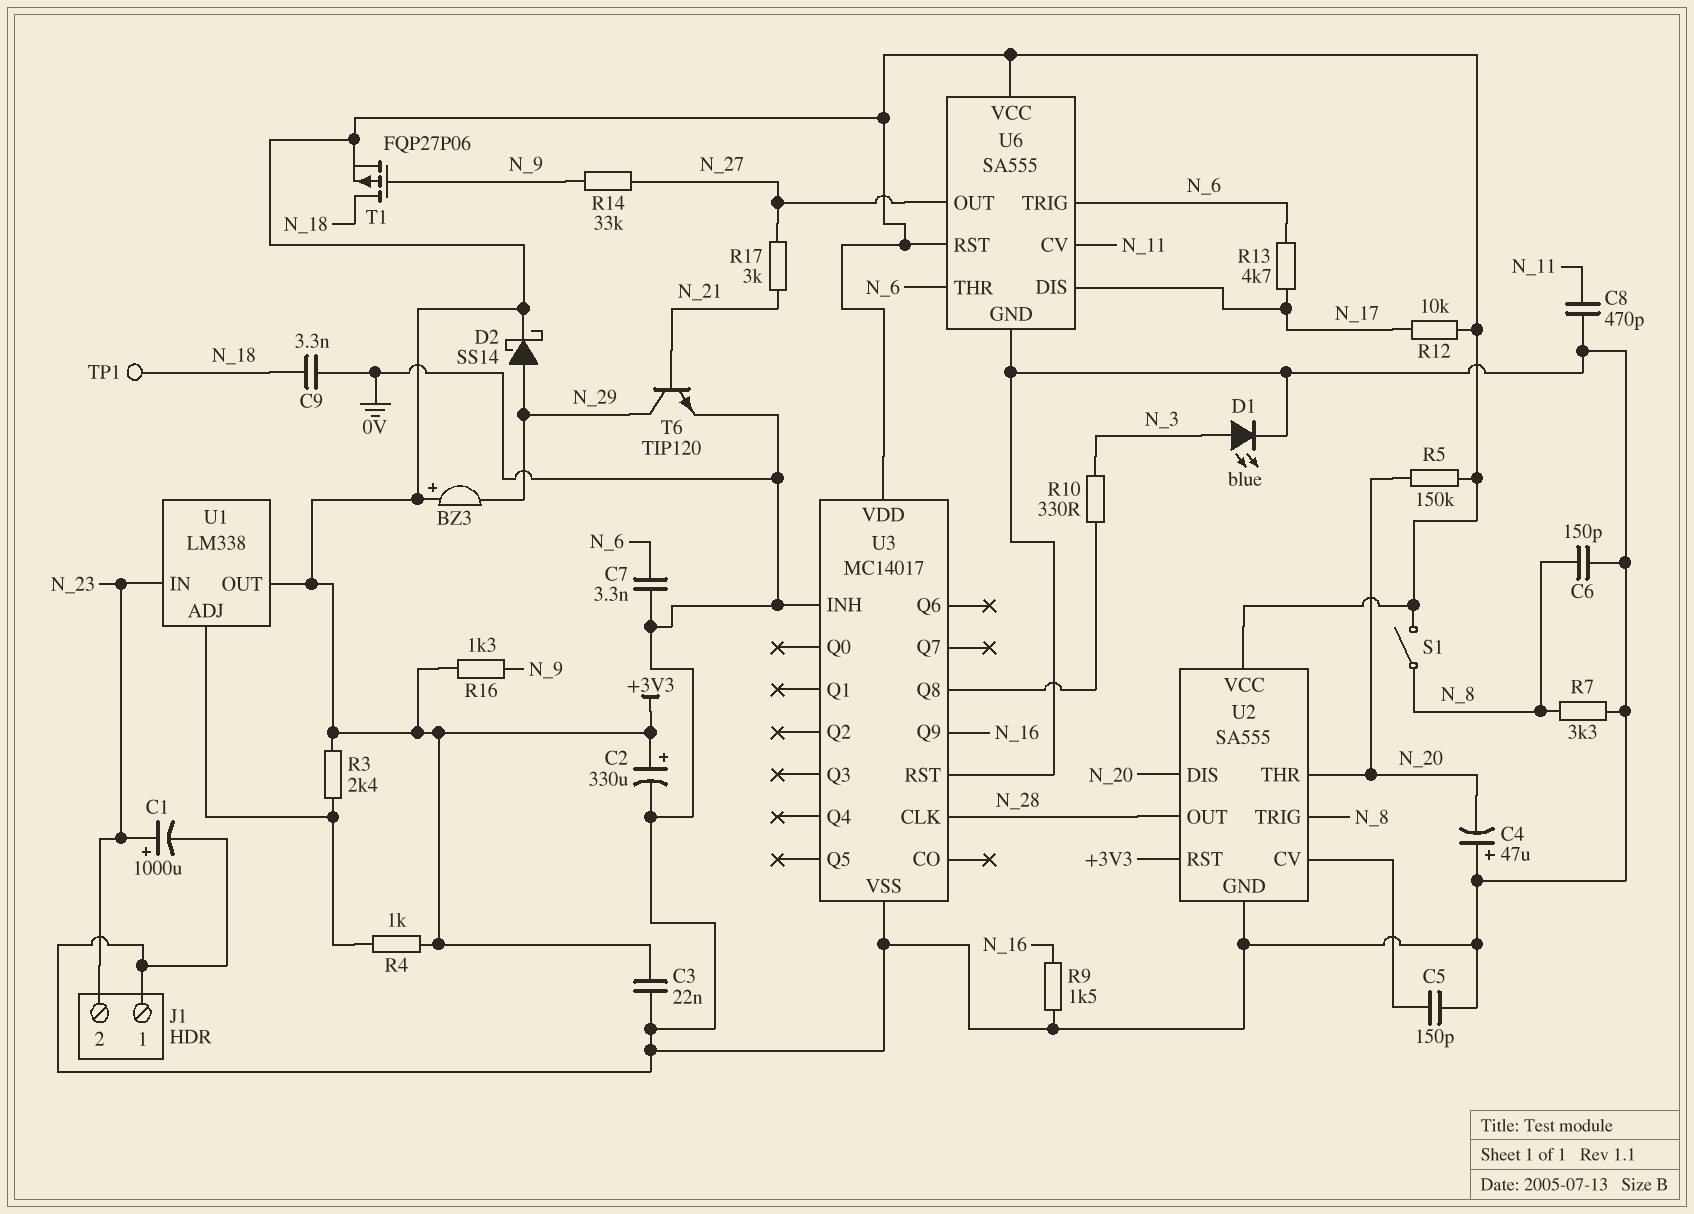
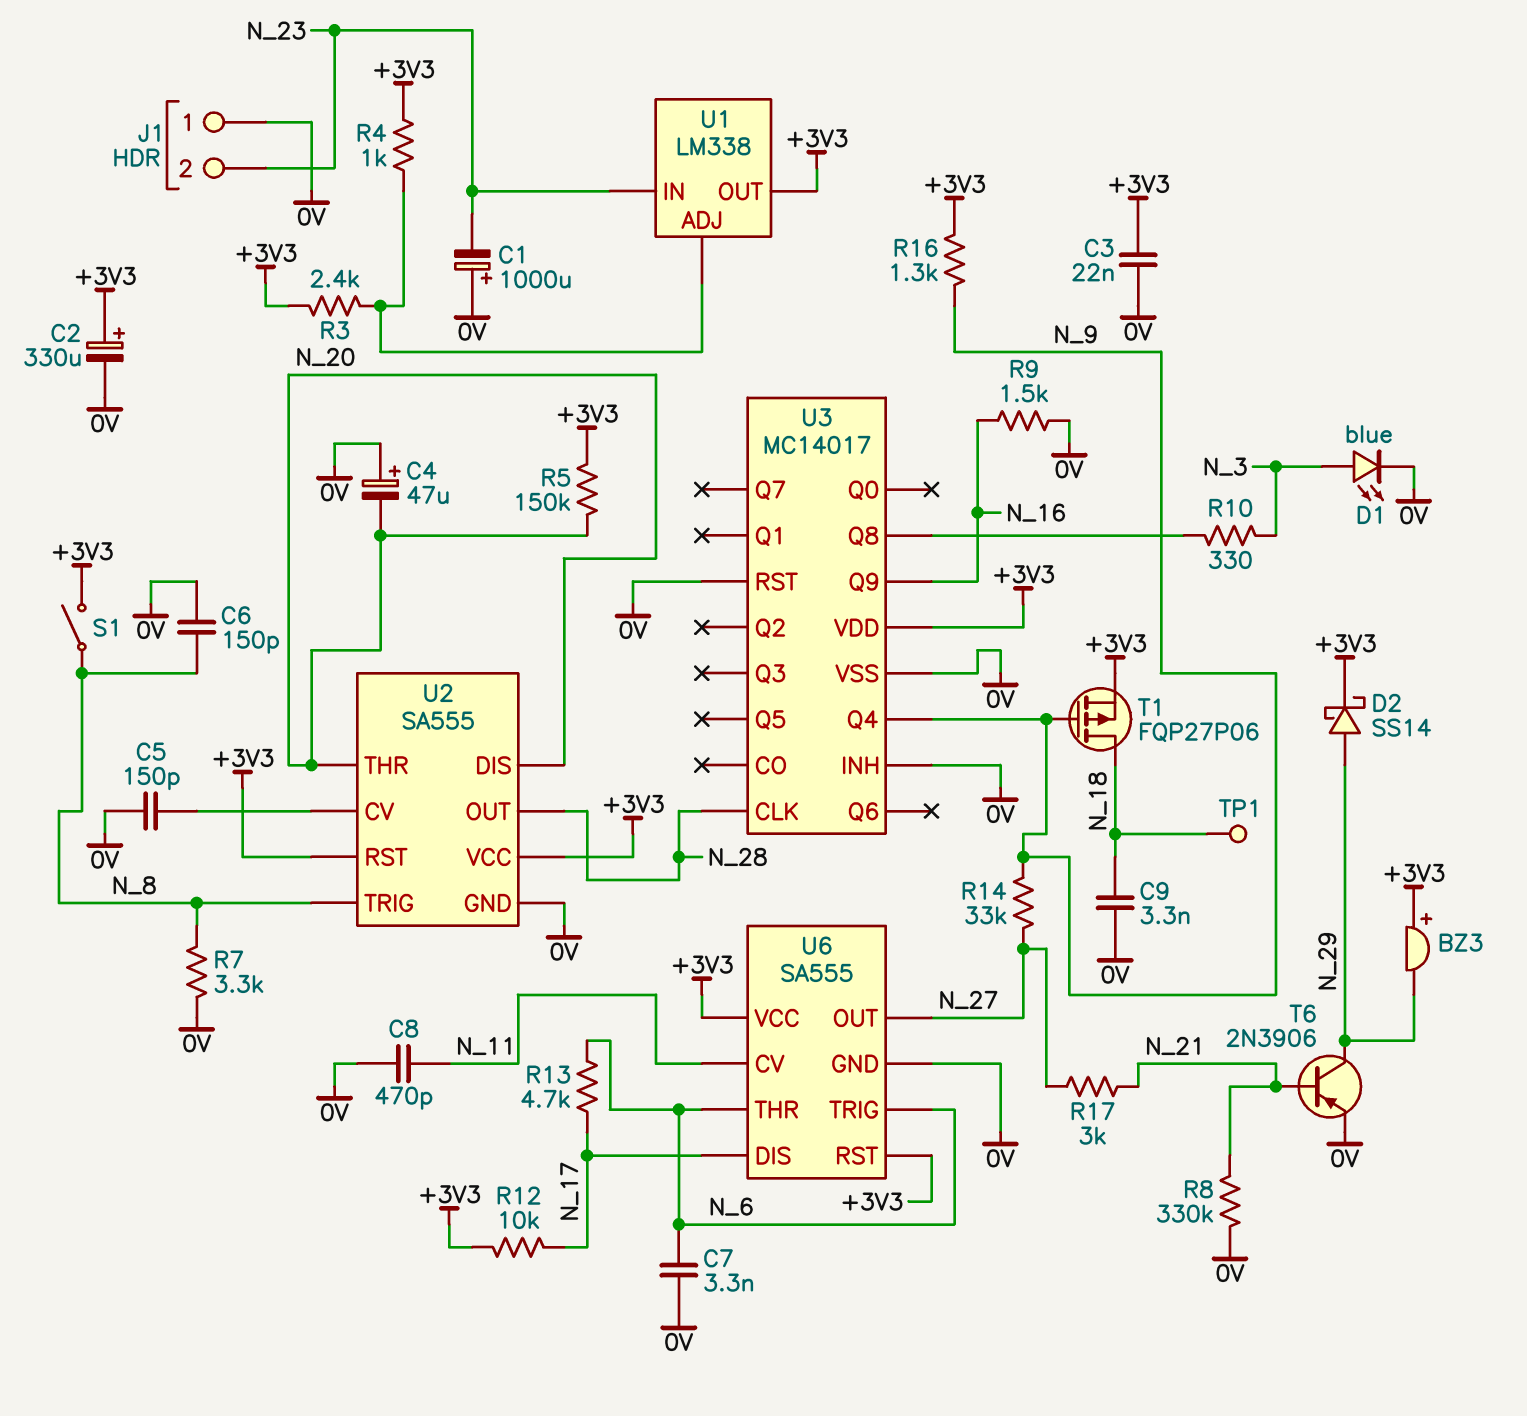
C1: 1000uF (plus N_23, minus 0V) -> 1000uF (plus 0V, minus N_23)
R8: none -> 330k (0V, N_21)
T6: NPN TIP120 (B N_21, C N_29, E 0V) -> PNP 2N3906 (B N_21, C N_29, E 0V)
U3 pin Q4: none -> N_9

